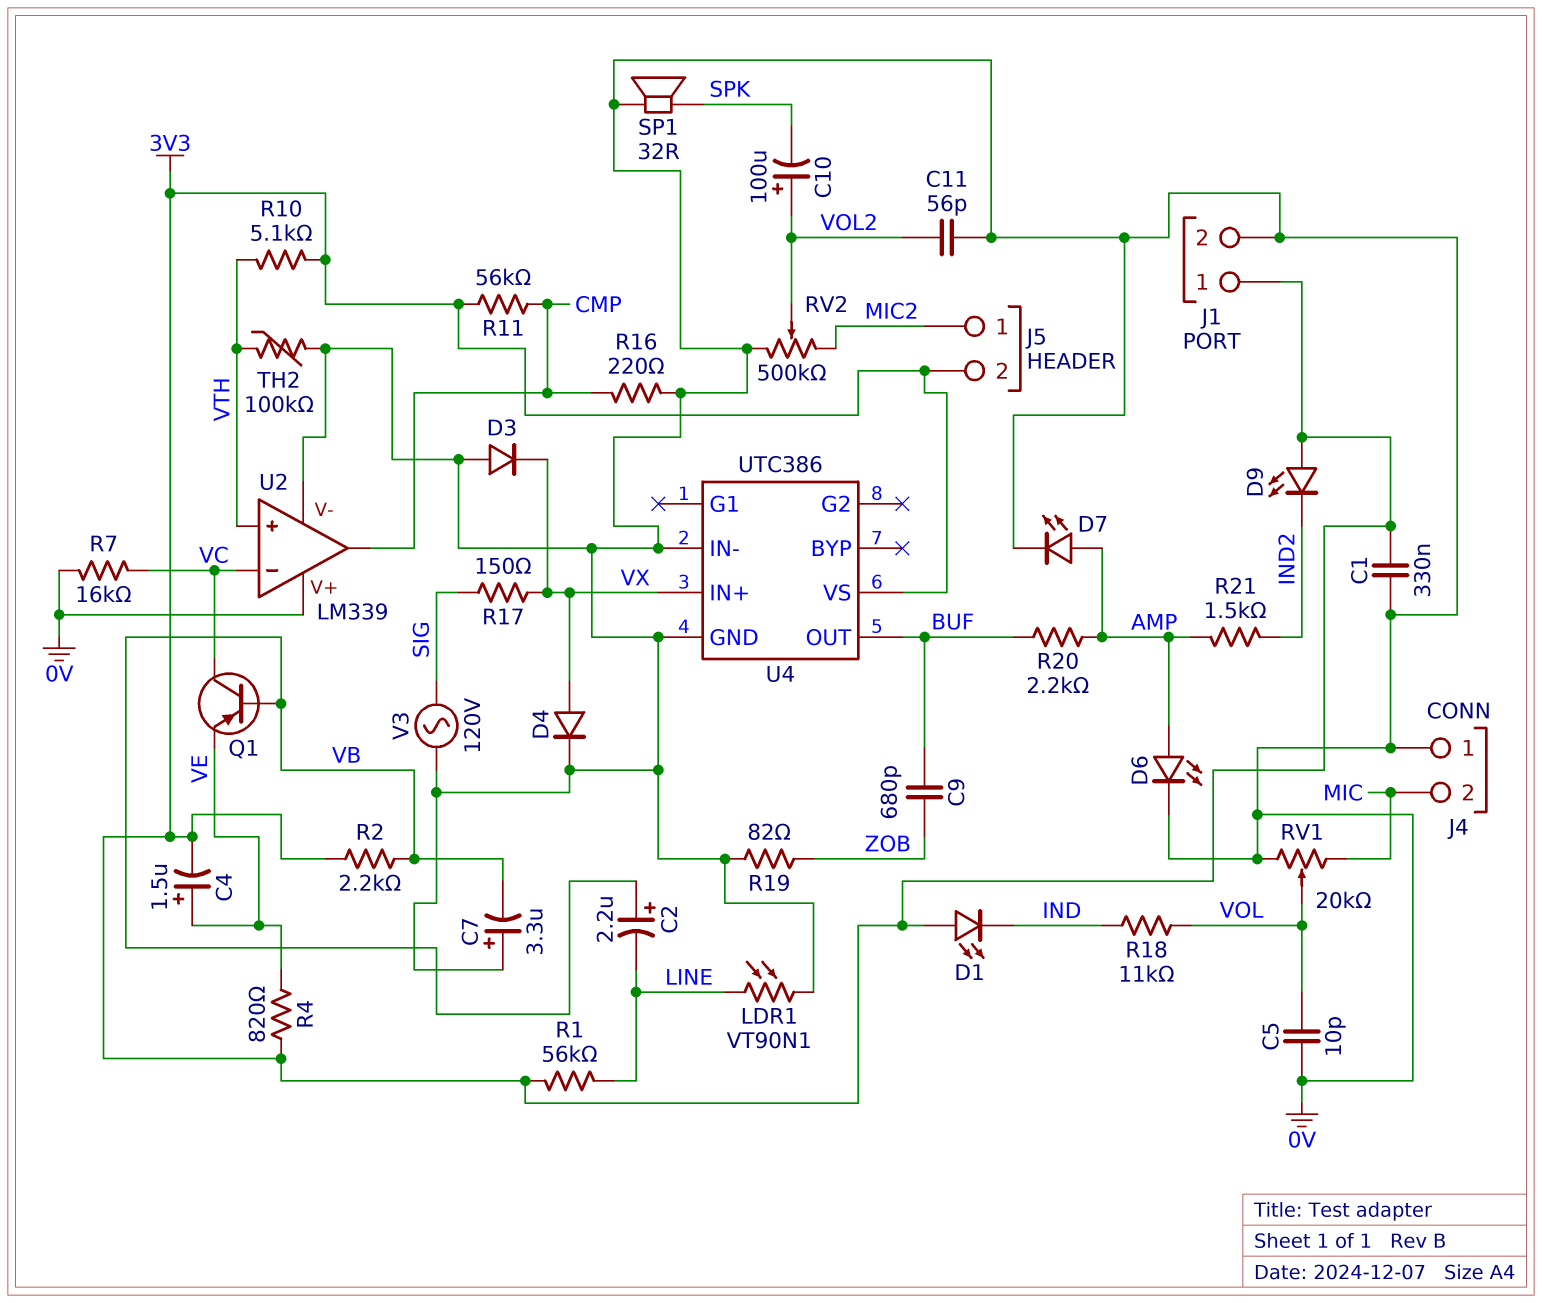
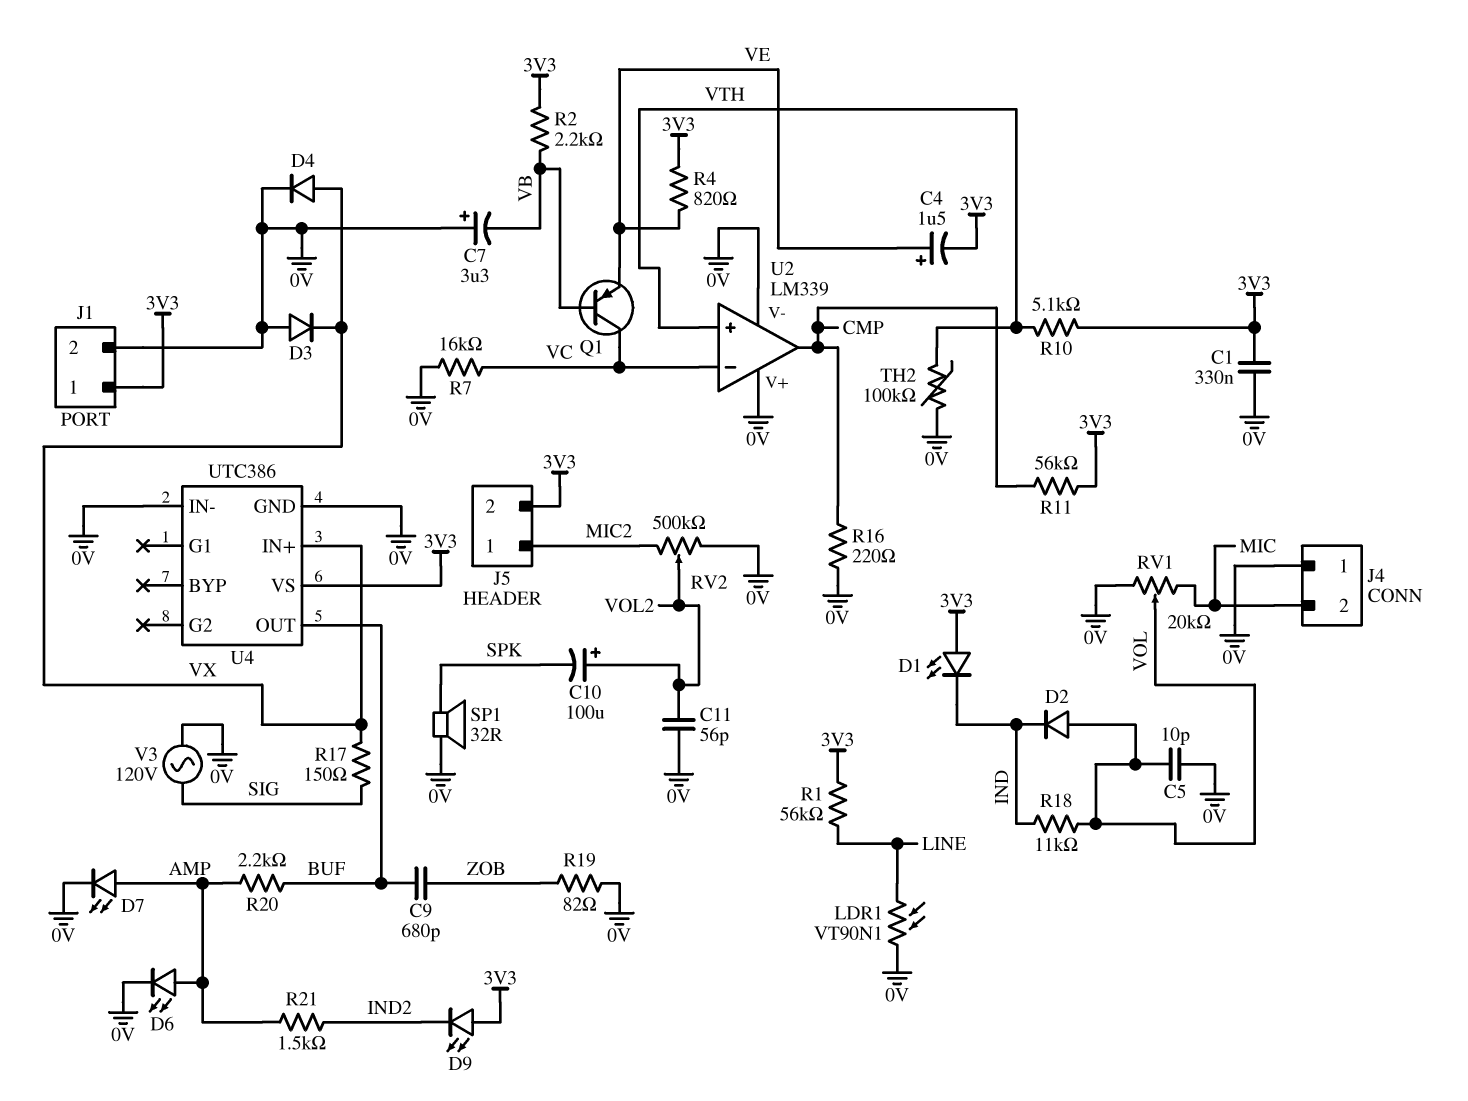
C2: 2.2uF (plus VB, minus LINE) -> none
D2: none -> diode (A VOL, K IND)

